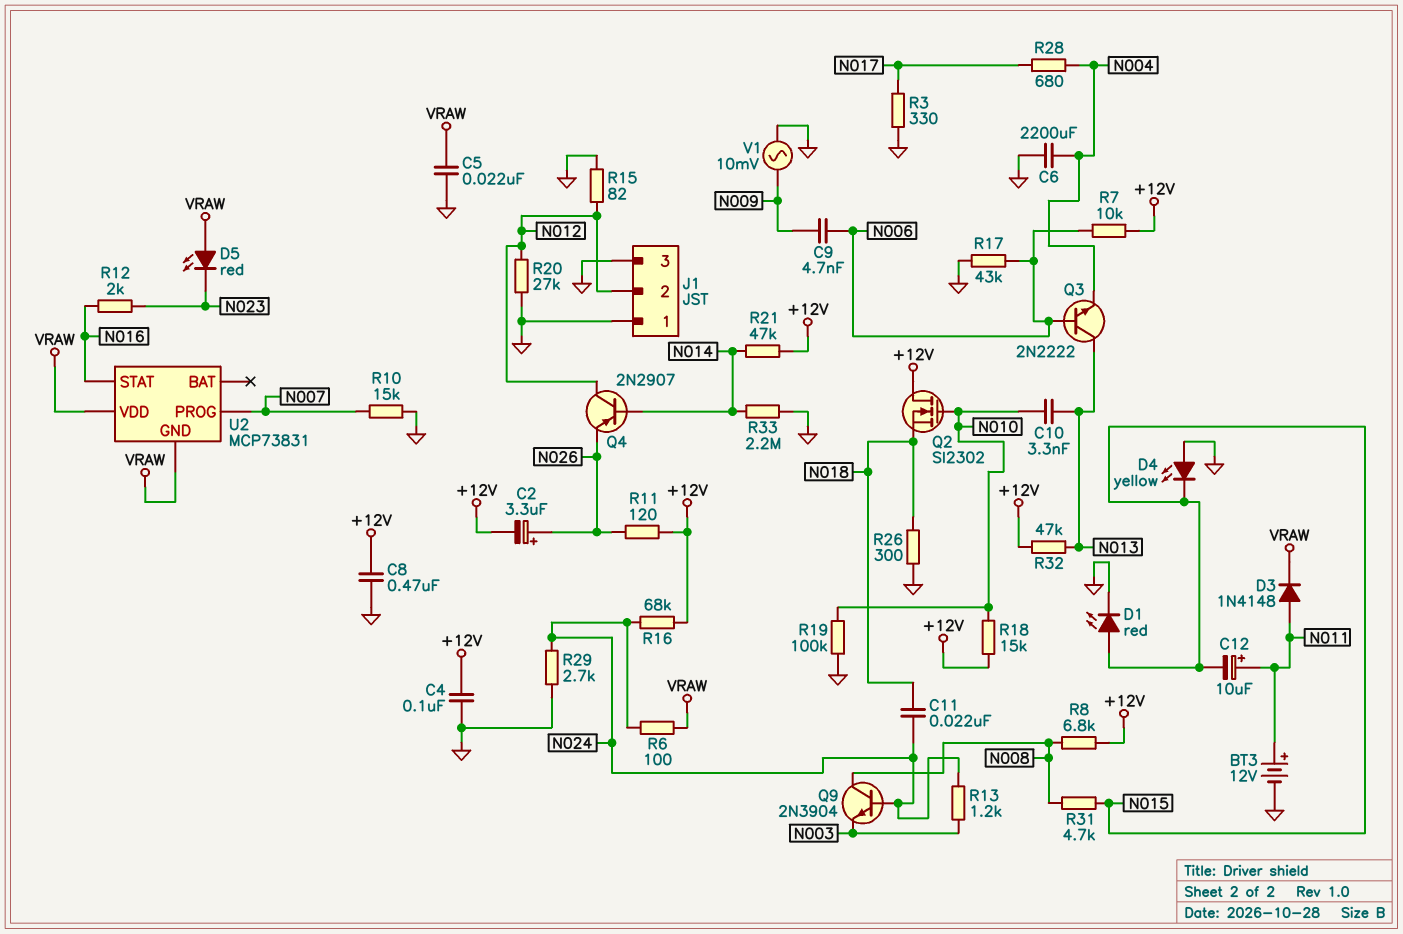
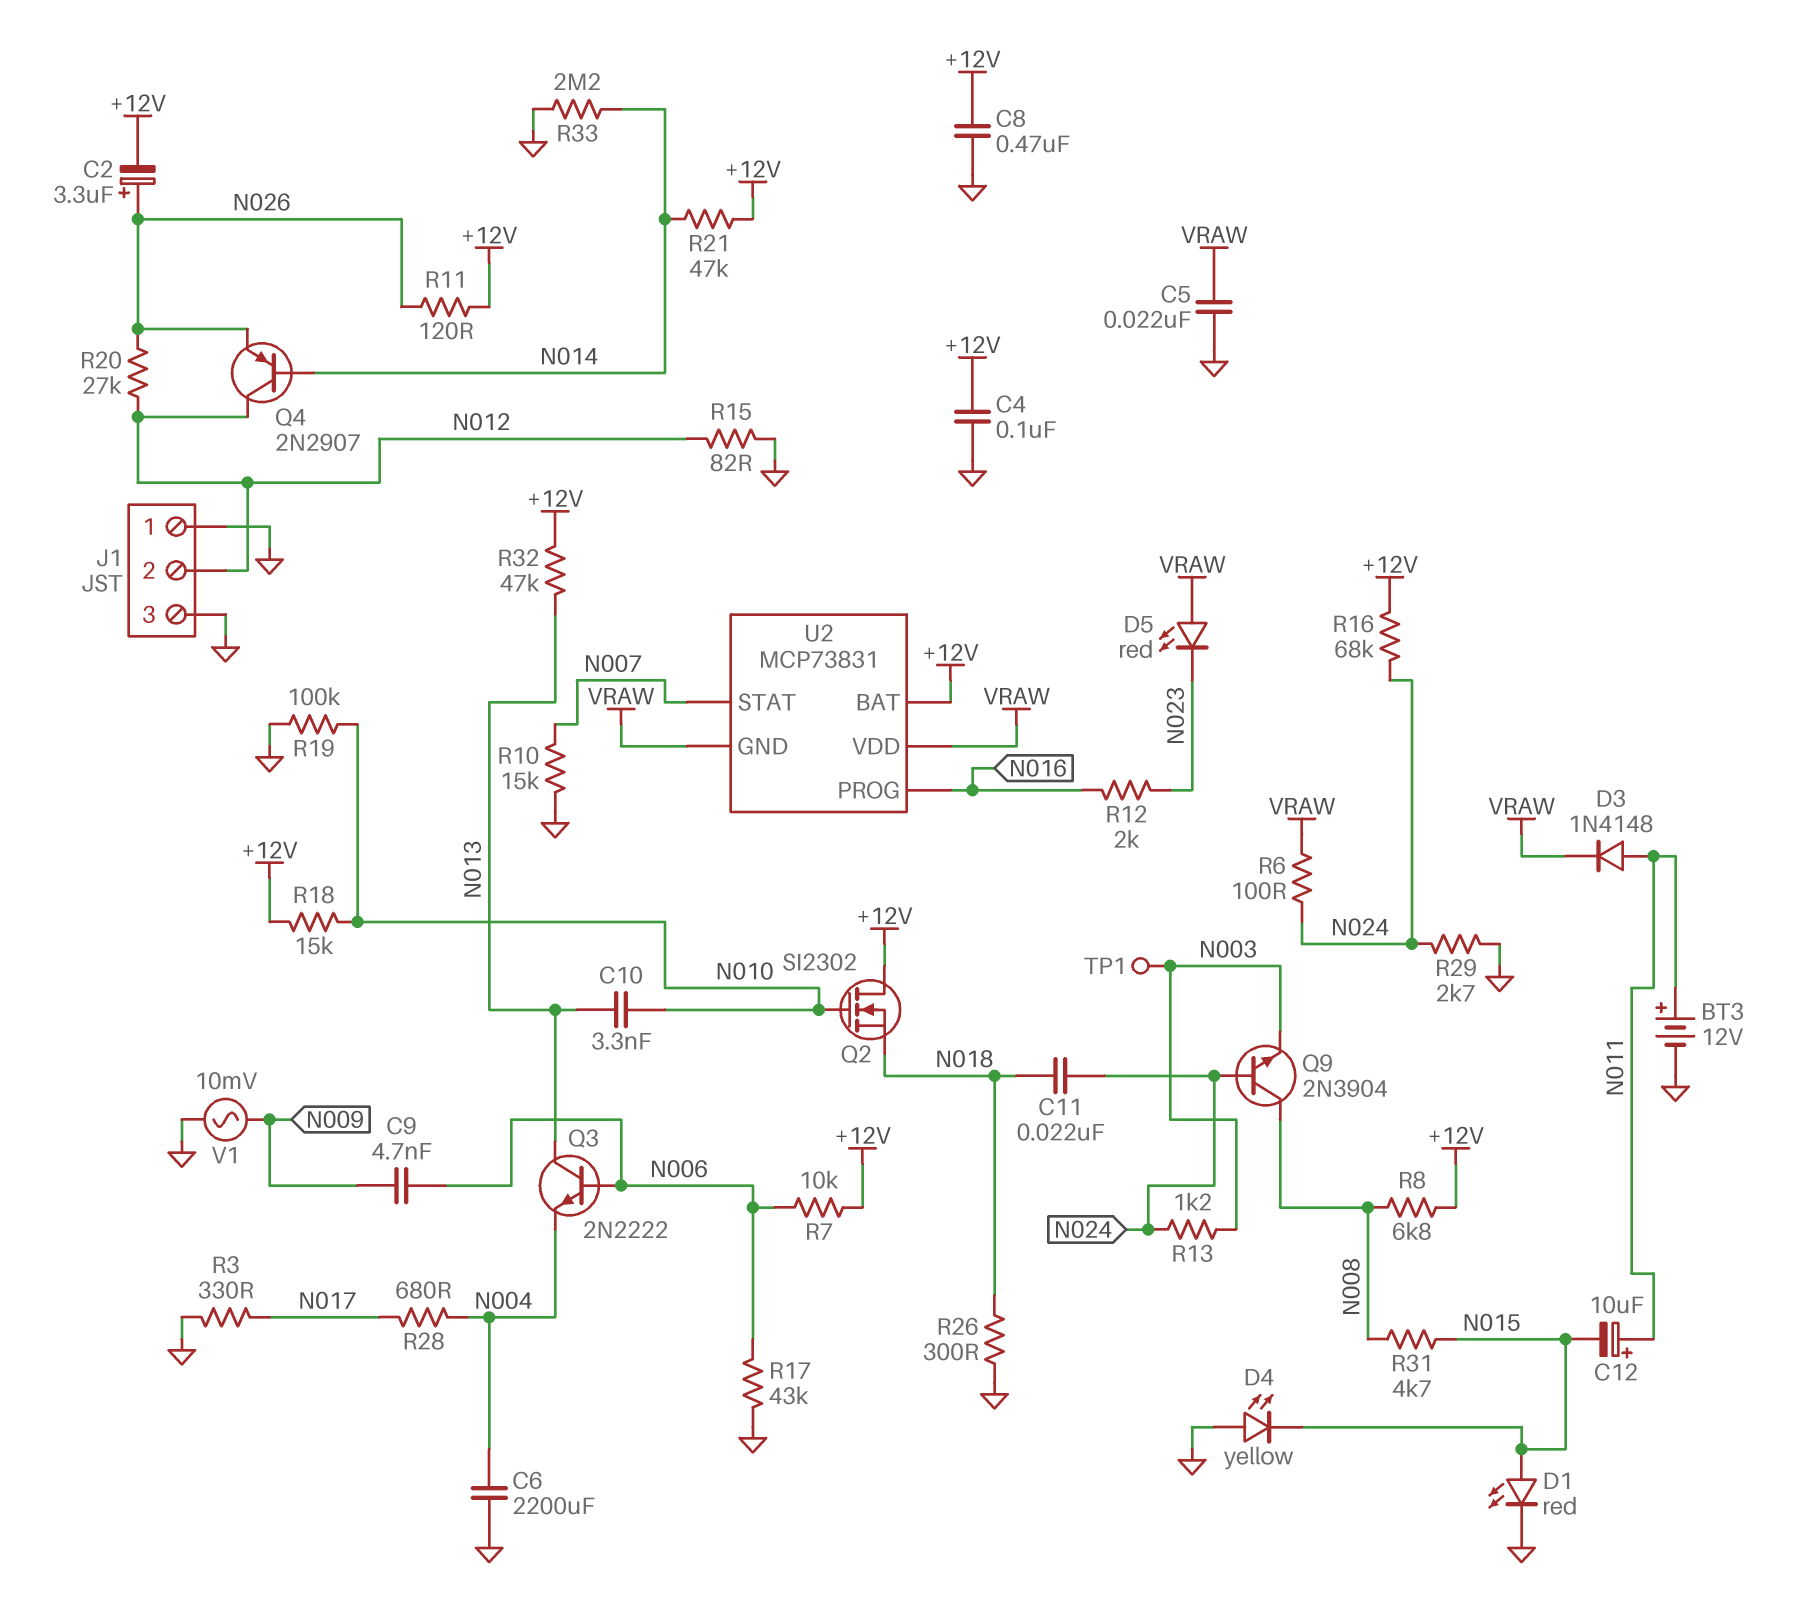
R20: 27k (GND, N012) -> 27k (N012, N026)
TP1: none -> test point (N003)
U2 pin BAT: none -> +12V
U2 pin PROG: N007 -> N016
U2 pin STAT: N016 -> N007

